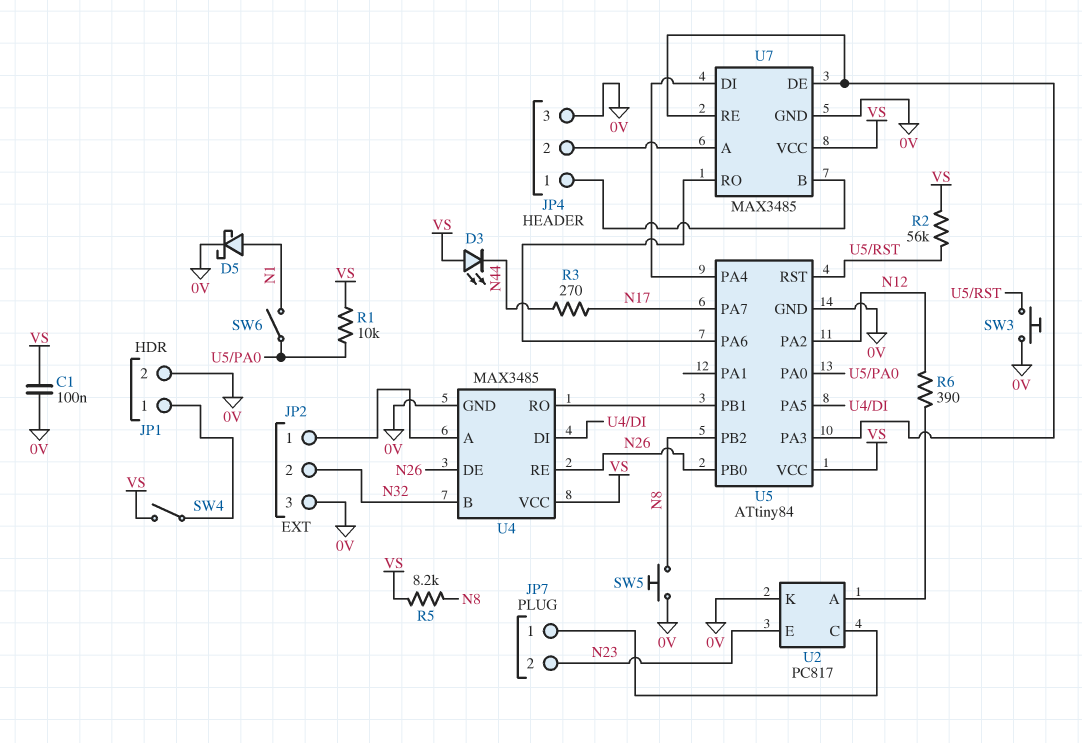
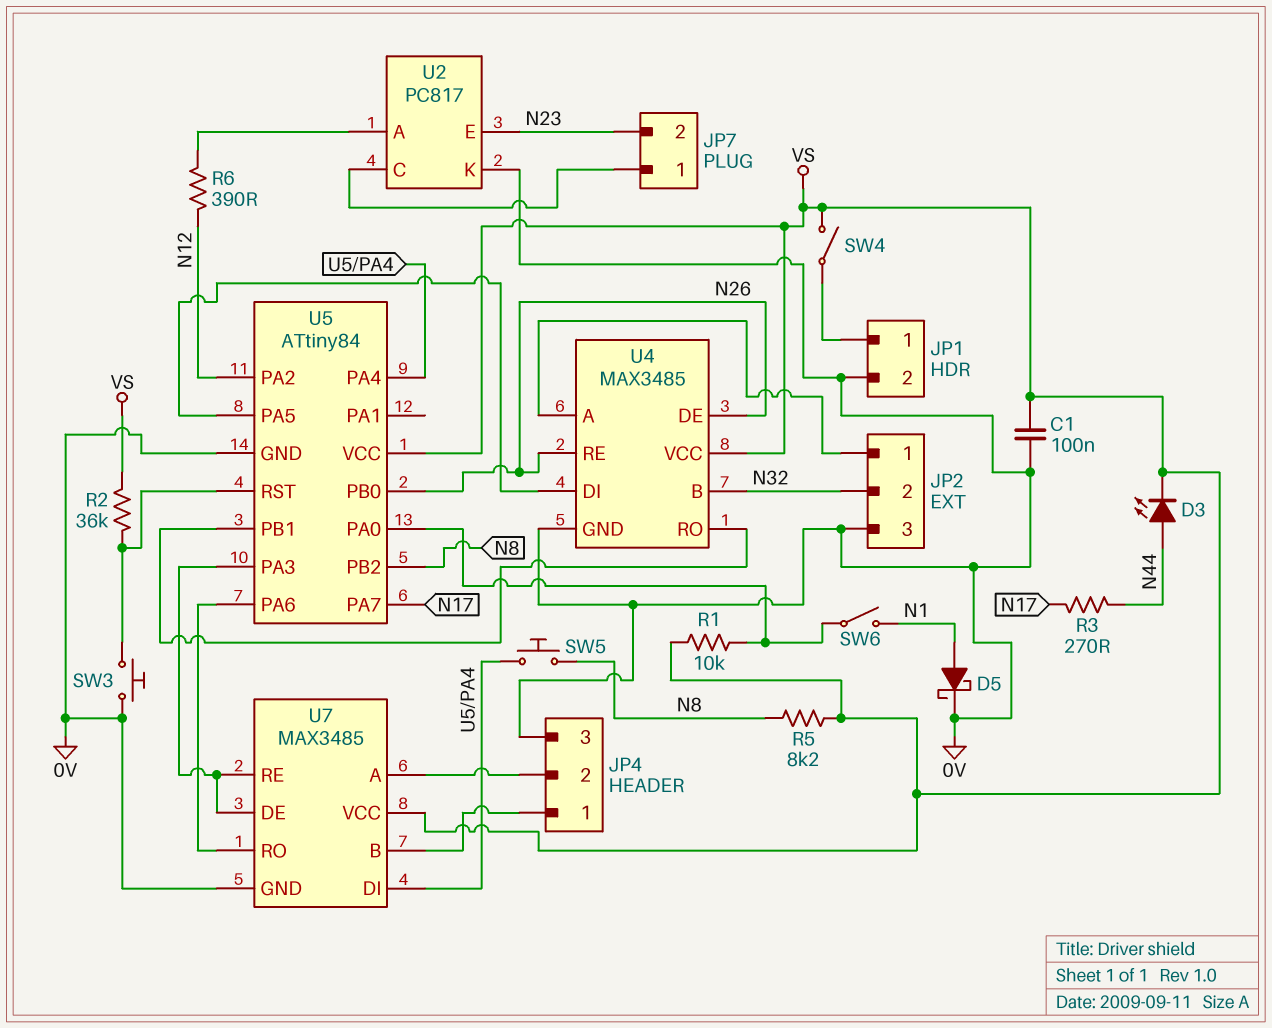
D3: LED (A VS, K N44) -> LED (A N44, K VS)
R2: 56k (U5/RST, VS) -> 36k (U5/RST, VS)
SW5: button (0V, N8) -> button (N8, U5/PA4)

